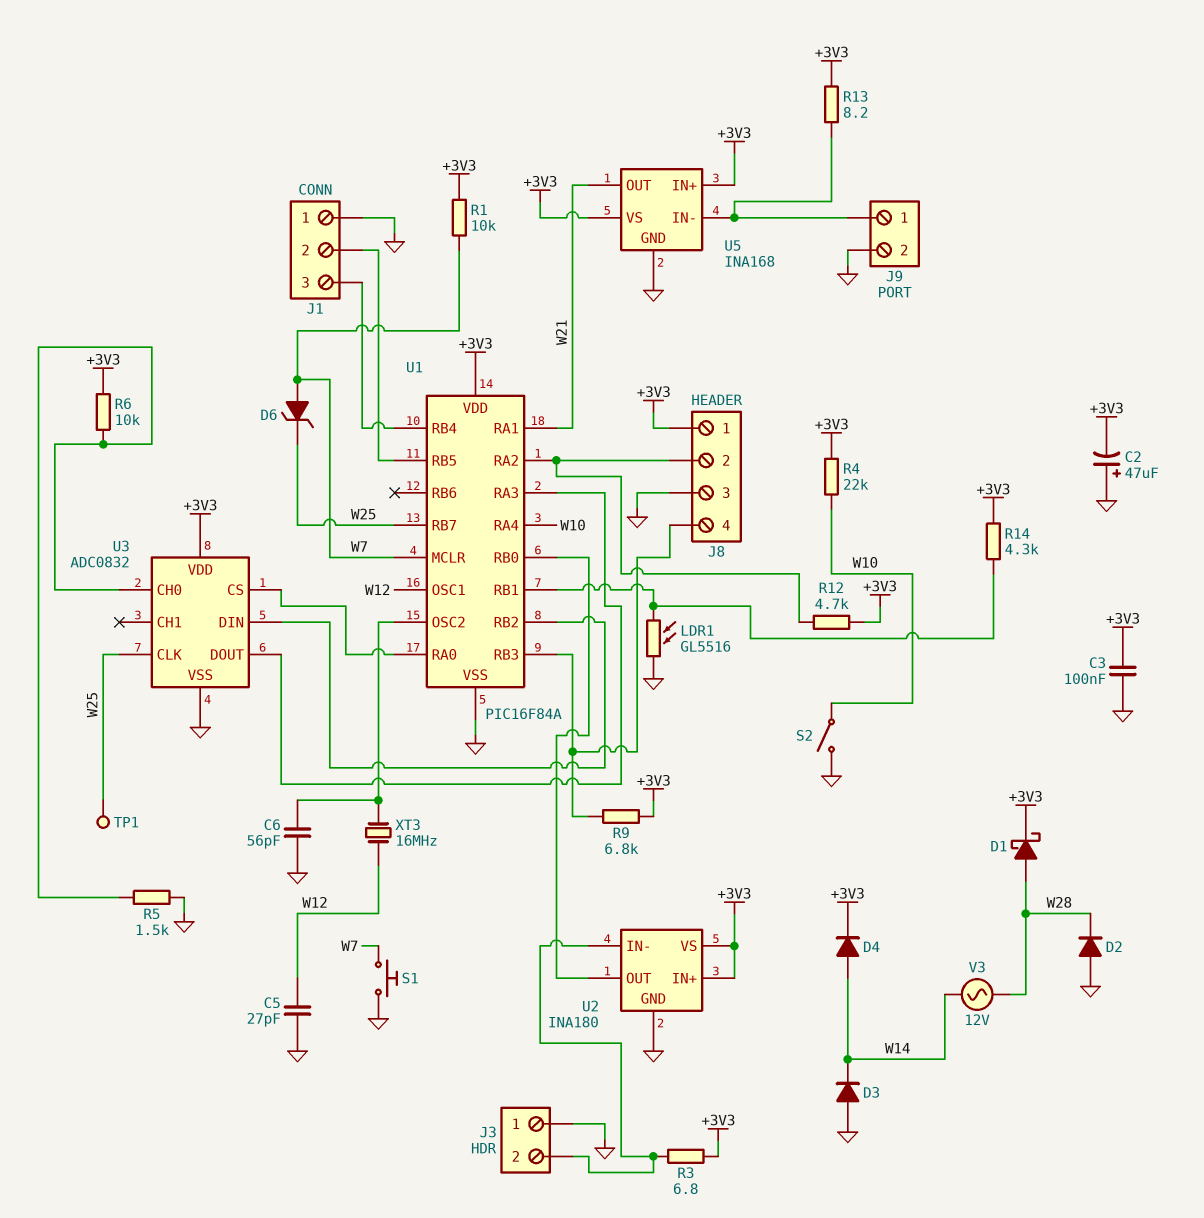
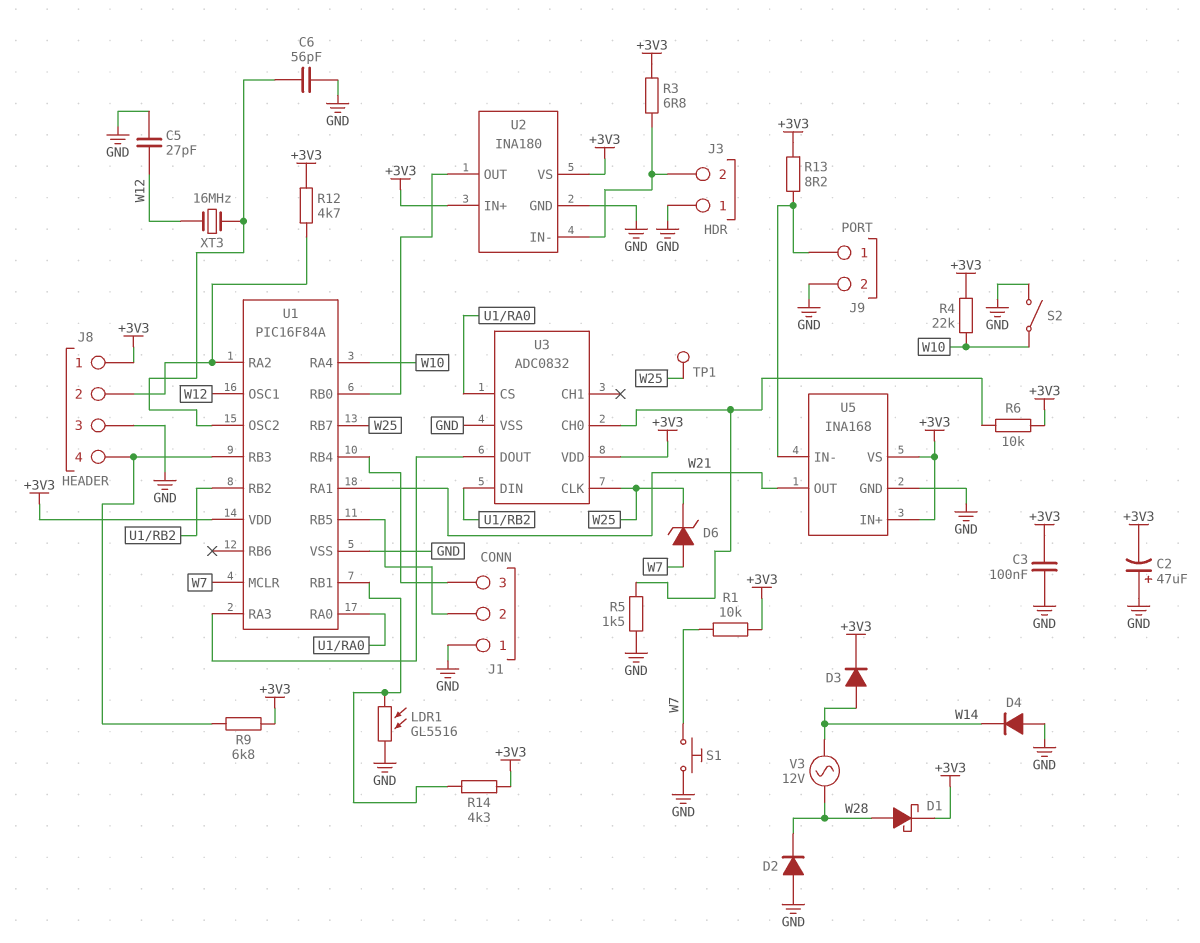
D3: diode (A GND, K W14) -> diode (A W14, K +3V3)
D4: diode (A W14, K +3V3) -> diode (A GND, K W14)

